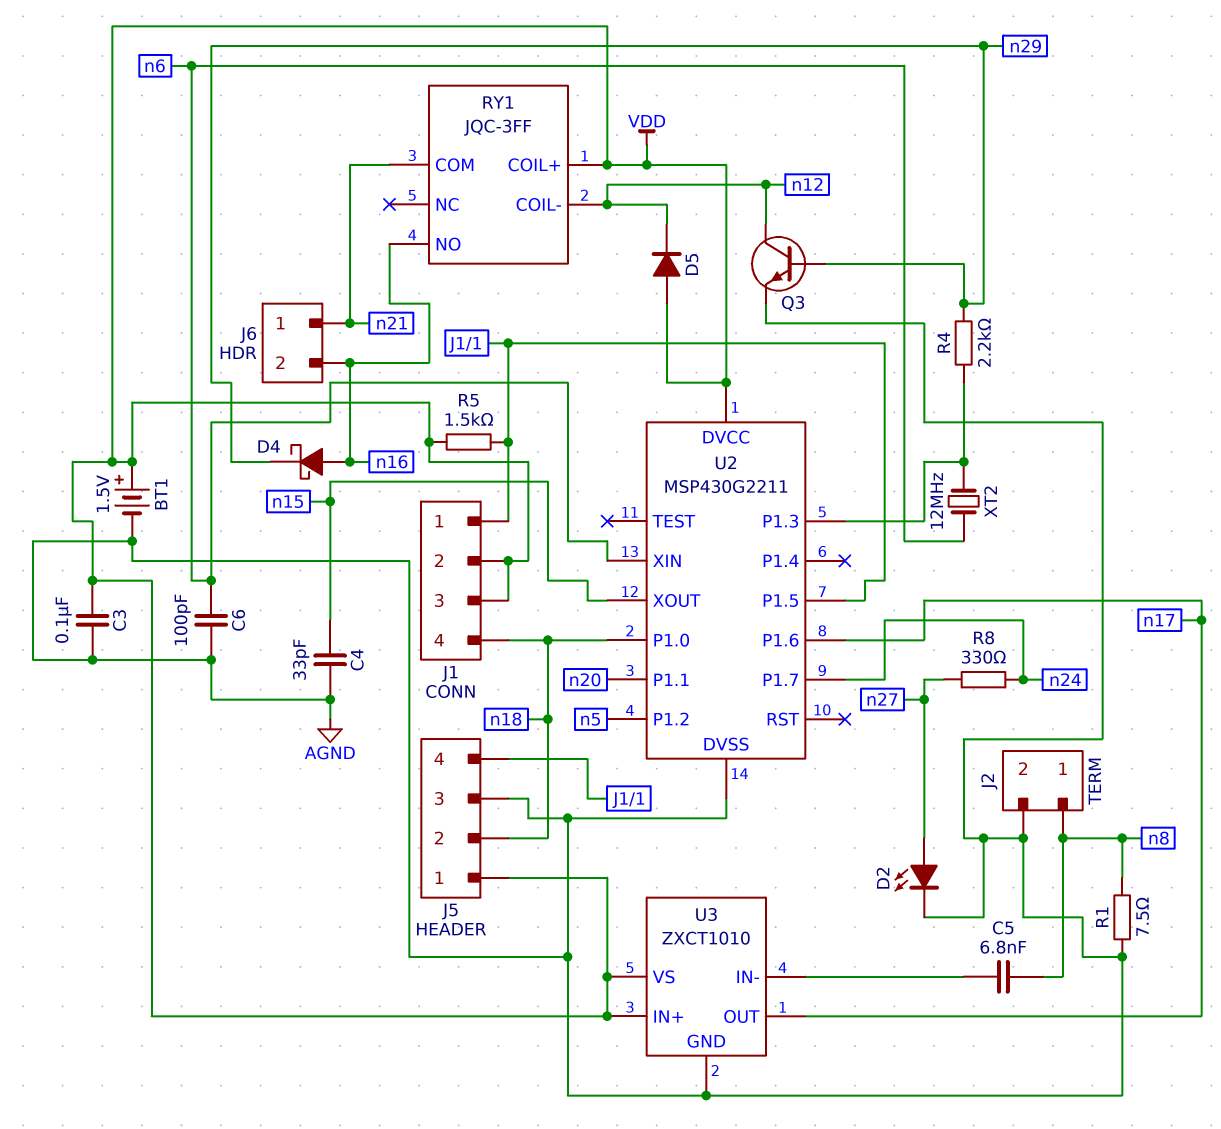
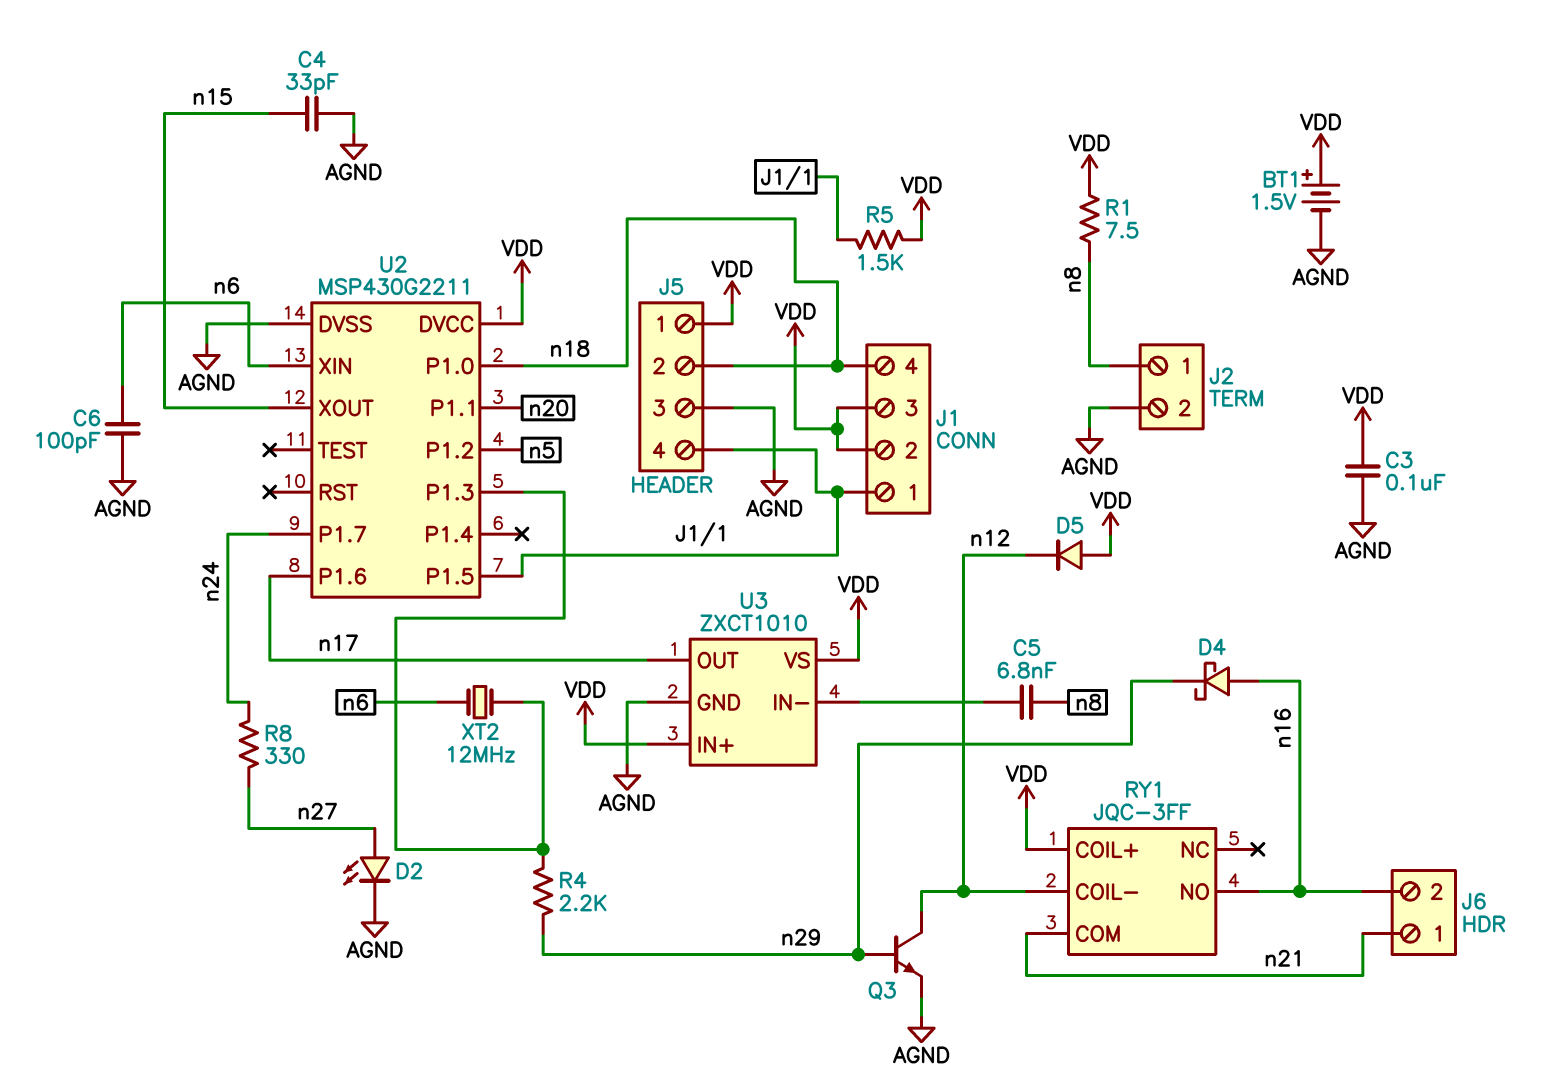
R1: 7.5 (AGND, n8) -> 7.5 (VDD, n8)

